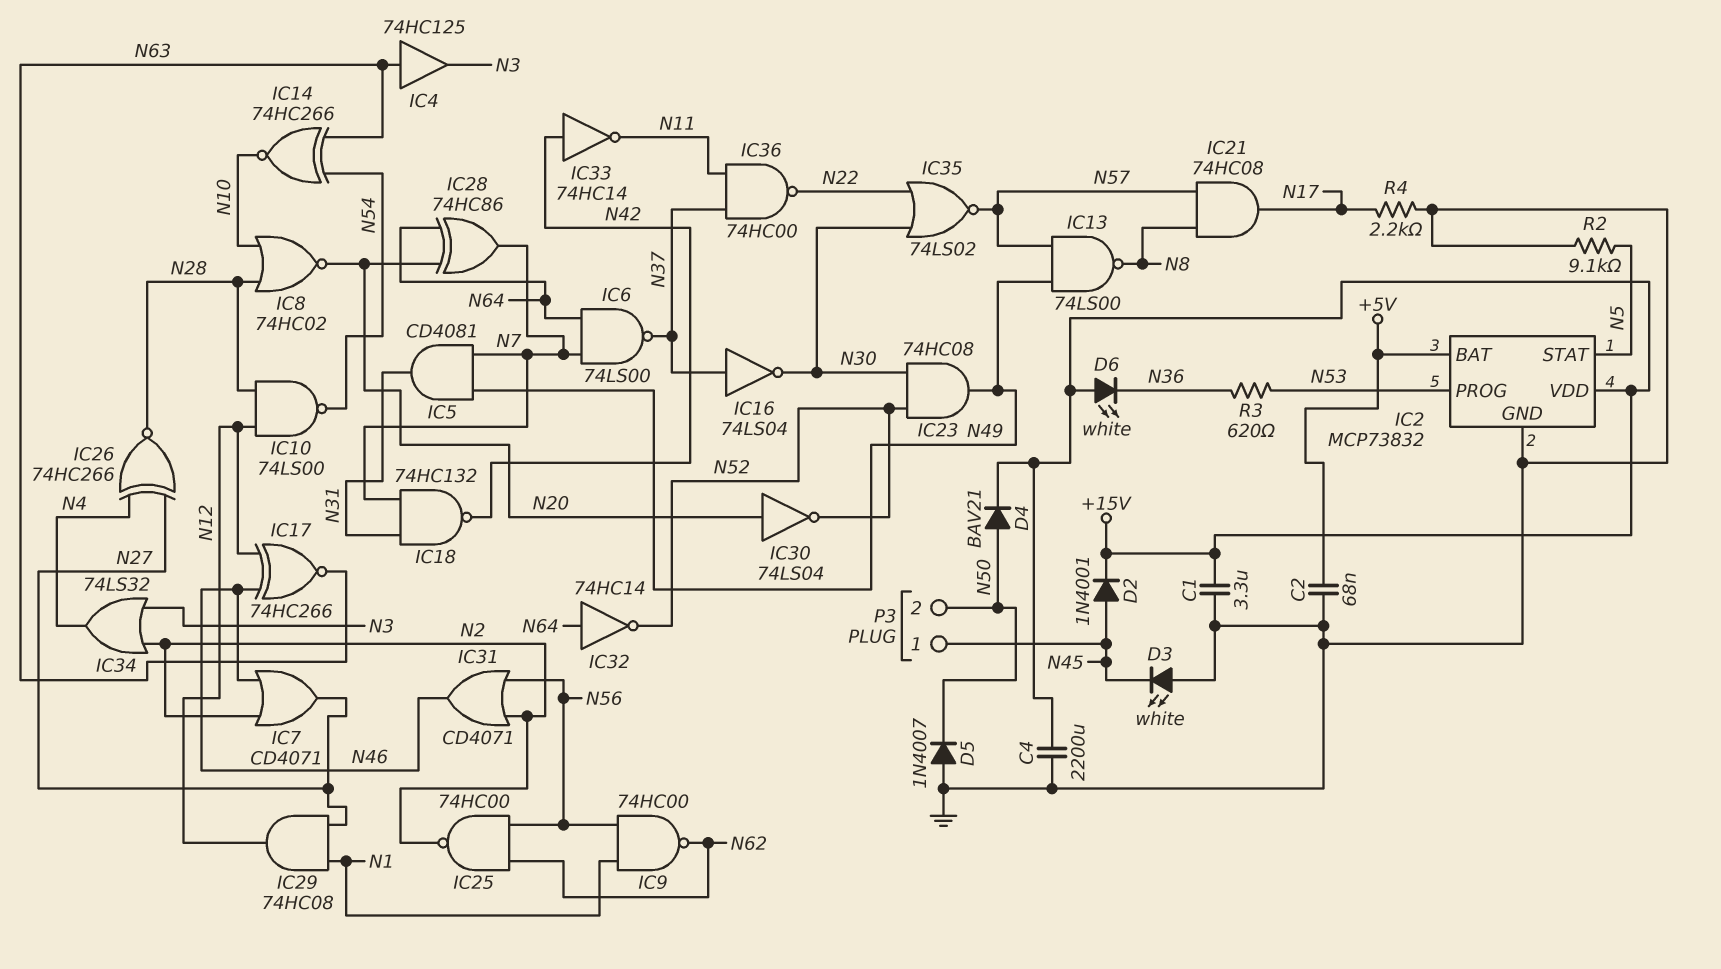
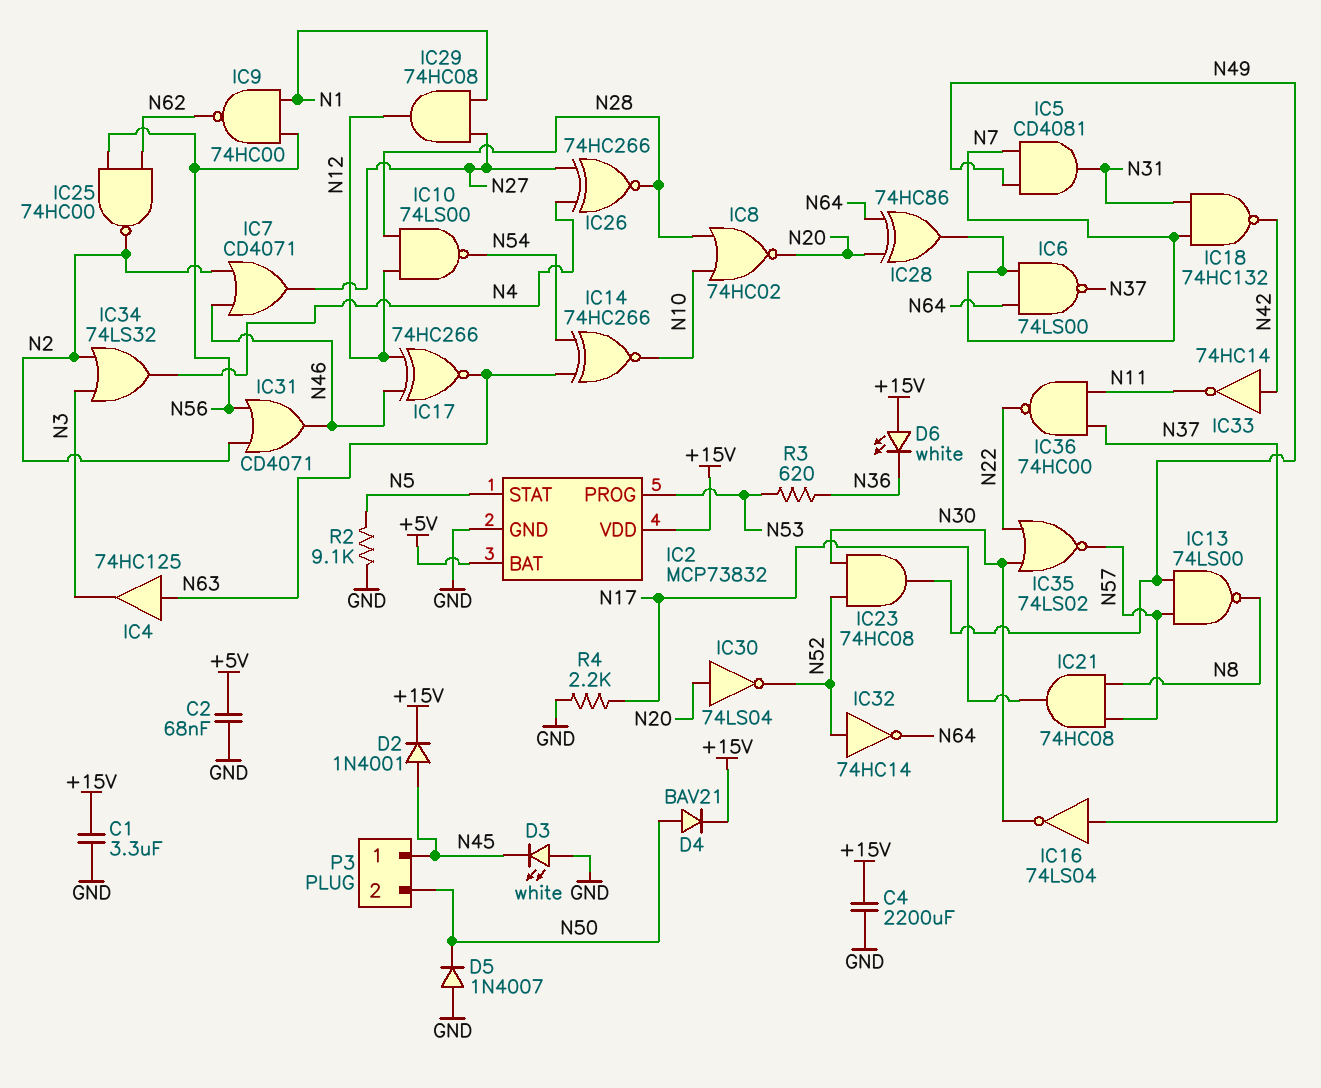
IC32: NOT 74HC14 (in N64, out N52) -> NOT 74HC14 (in N52, out N64)

